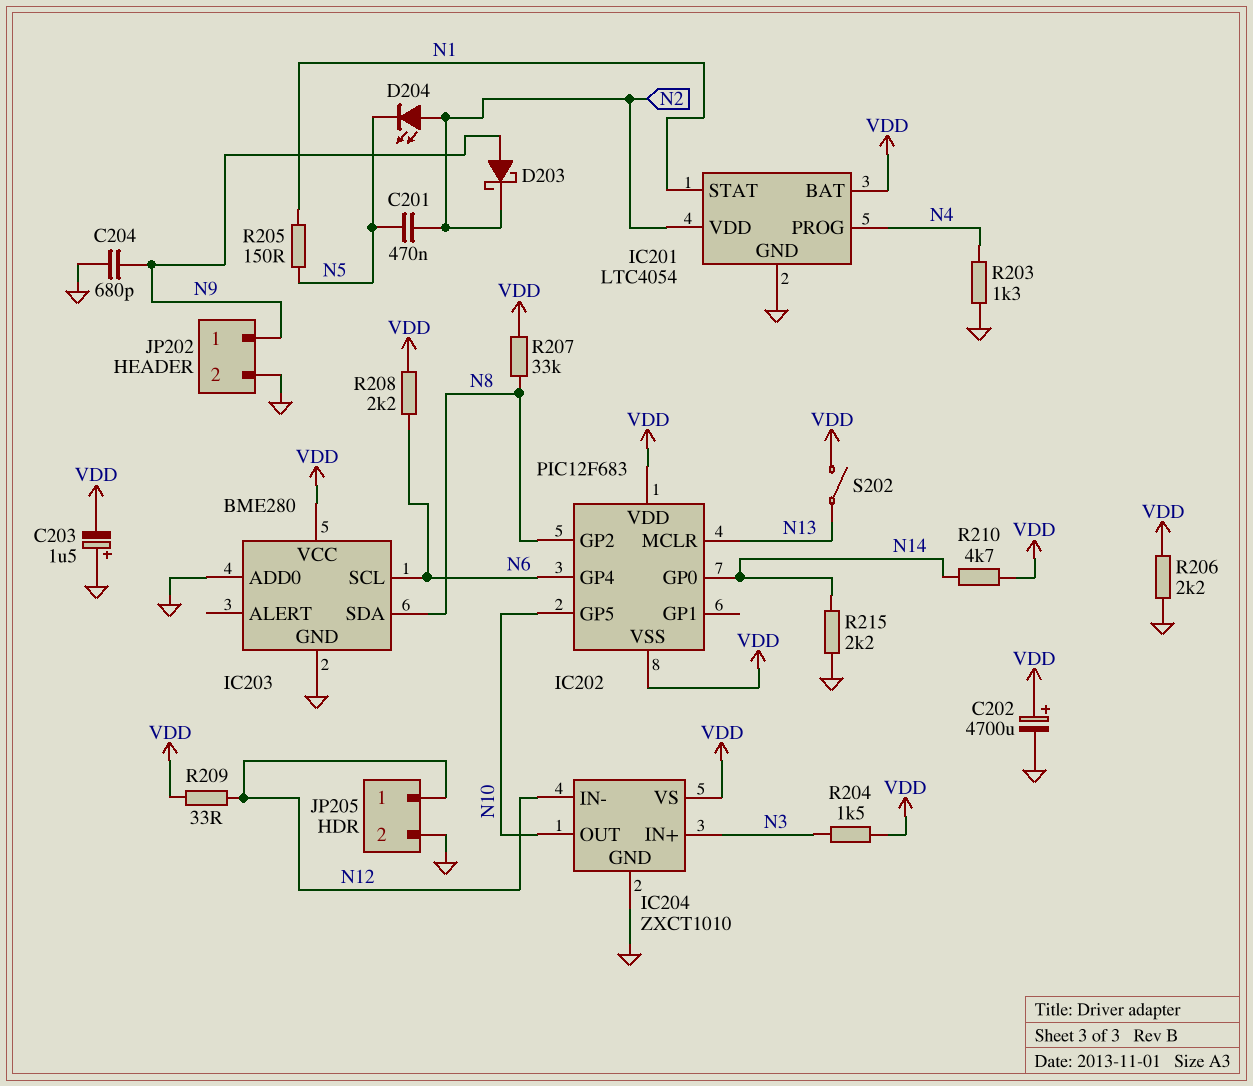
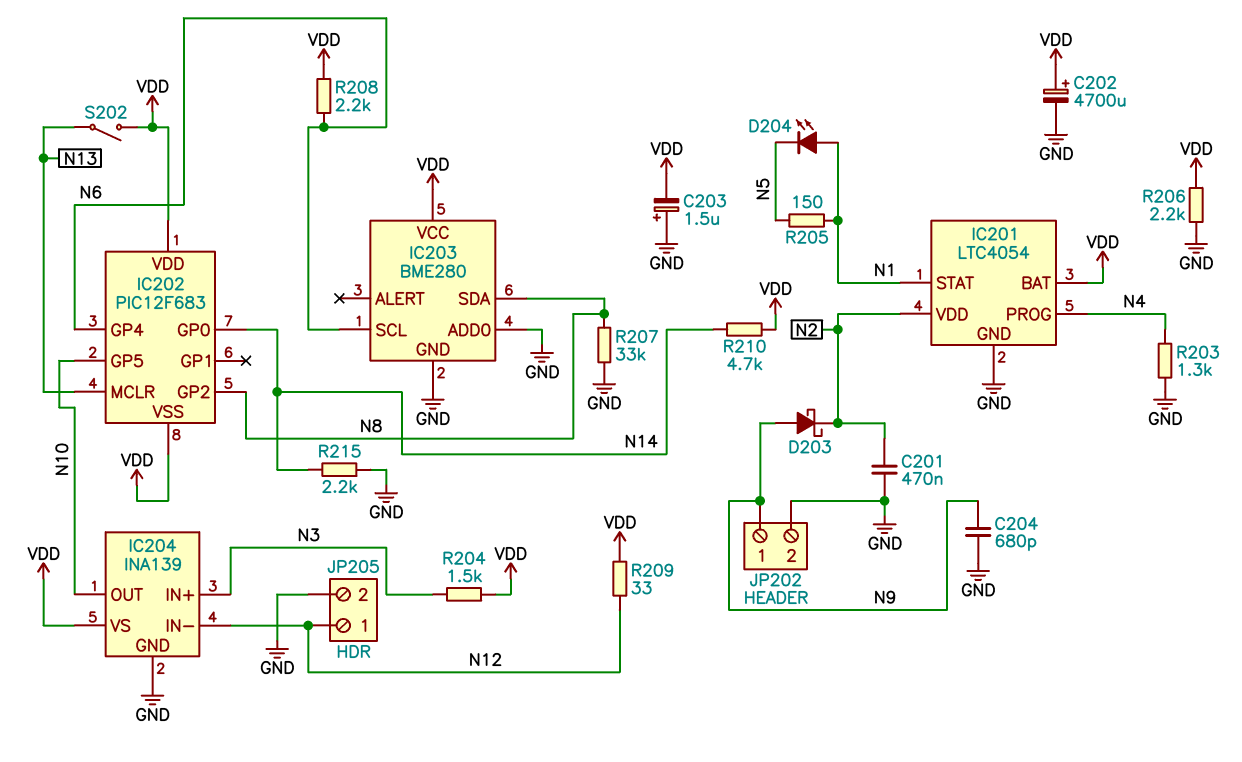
C201: 470nF (N2, N5) -> 470nF (GND, N2)
D204: LED (A N2, K N5) -> LED (A N1, K N5)
IC204: ZXCT1010 -> INA139
R207: 33k (N8, VDD) -> 33k (GND, N8)

